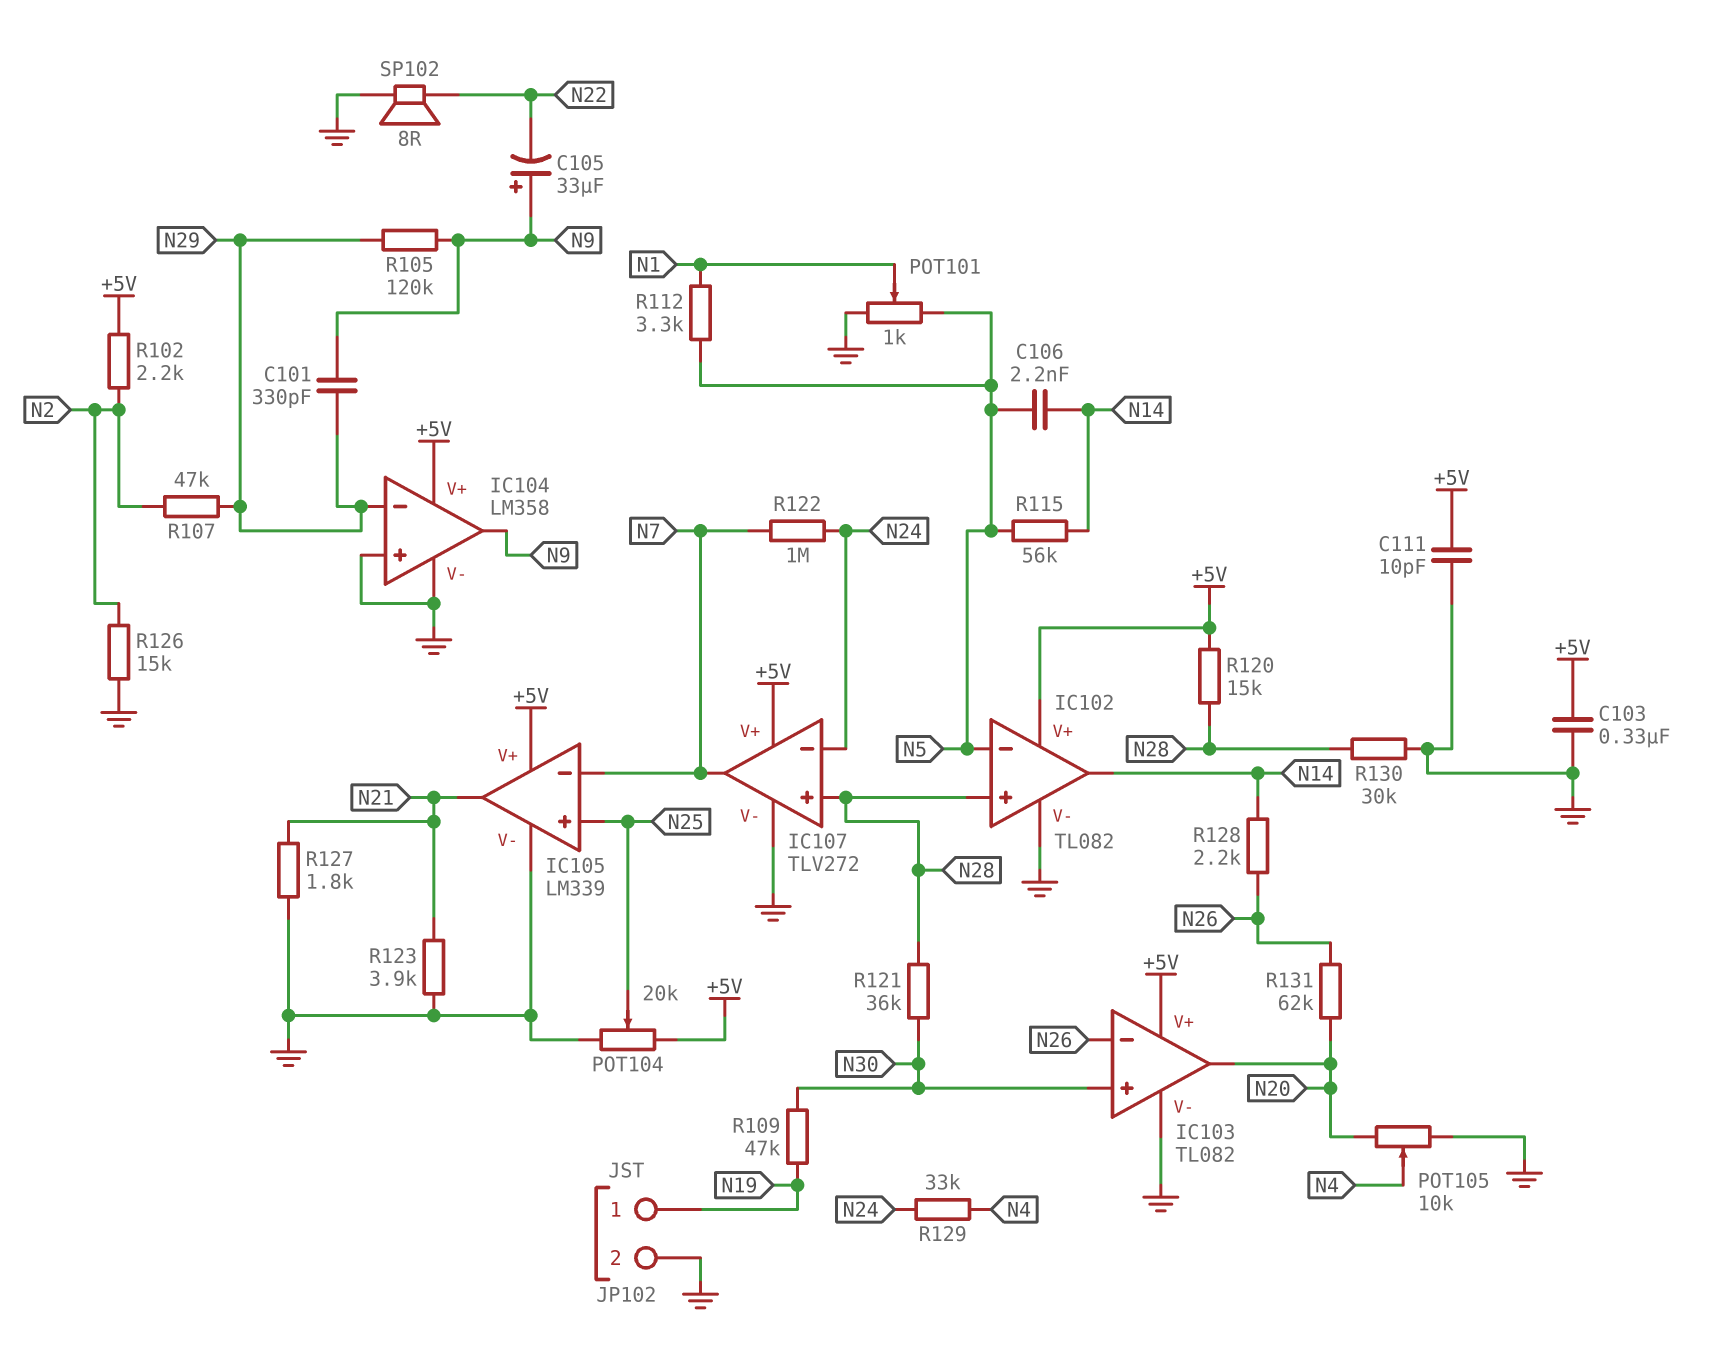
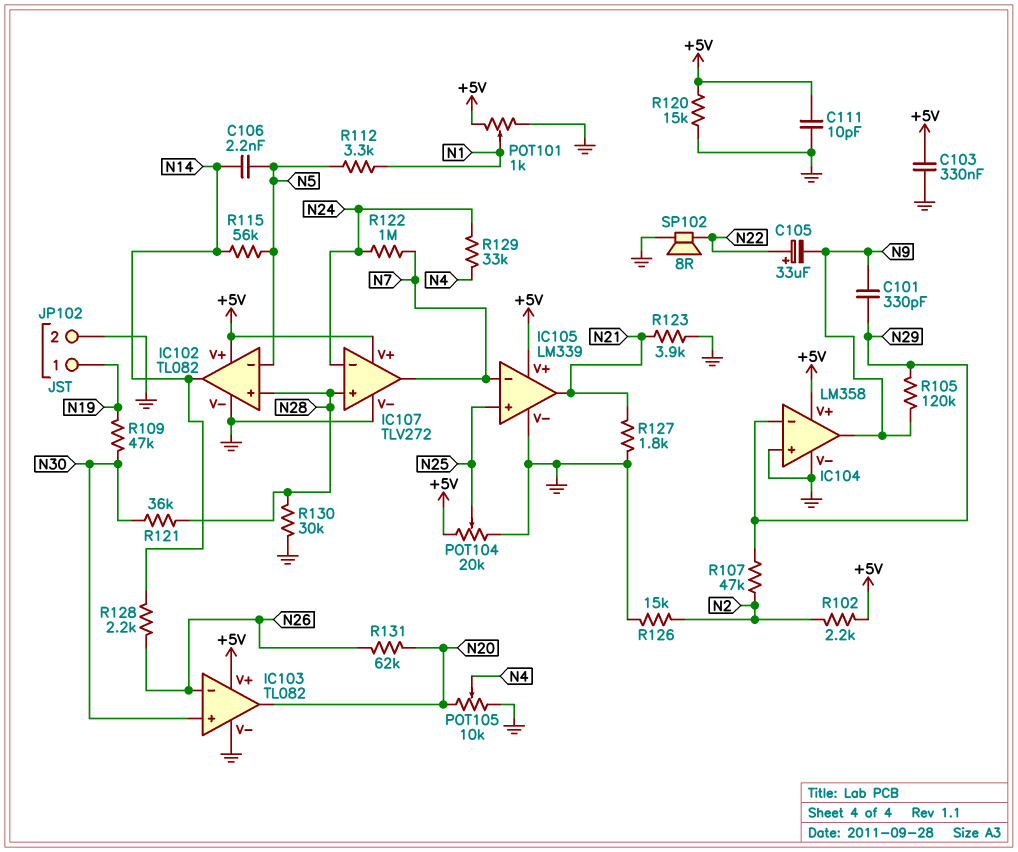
C105: 33uF (plus N9, minus N22) -> 33uF (plus N22, minus N9)
POT101: 1k (GND, N5, wiper N1) -> 1k (+5V, GND, wiper N1)
R120: 15k (+5V, N28) -> 15k (+5V, GND)

